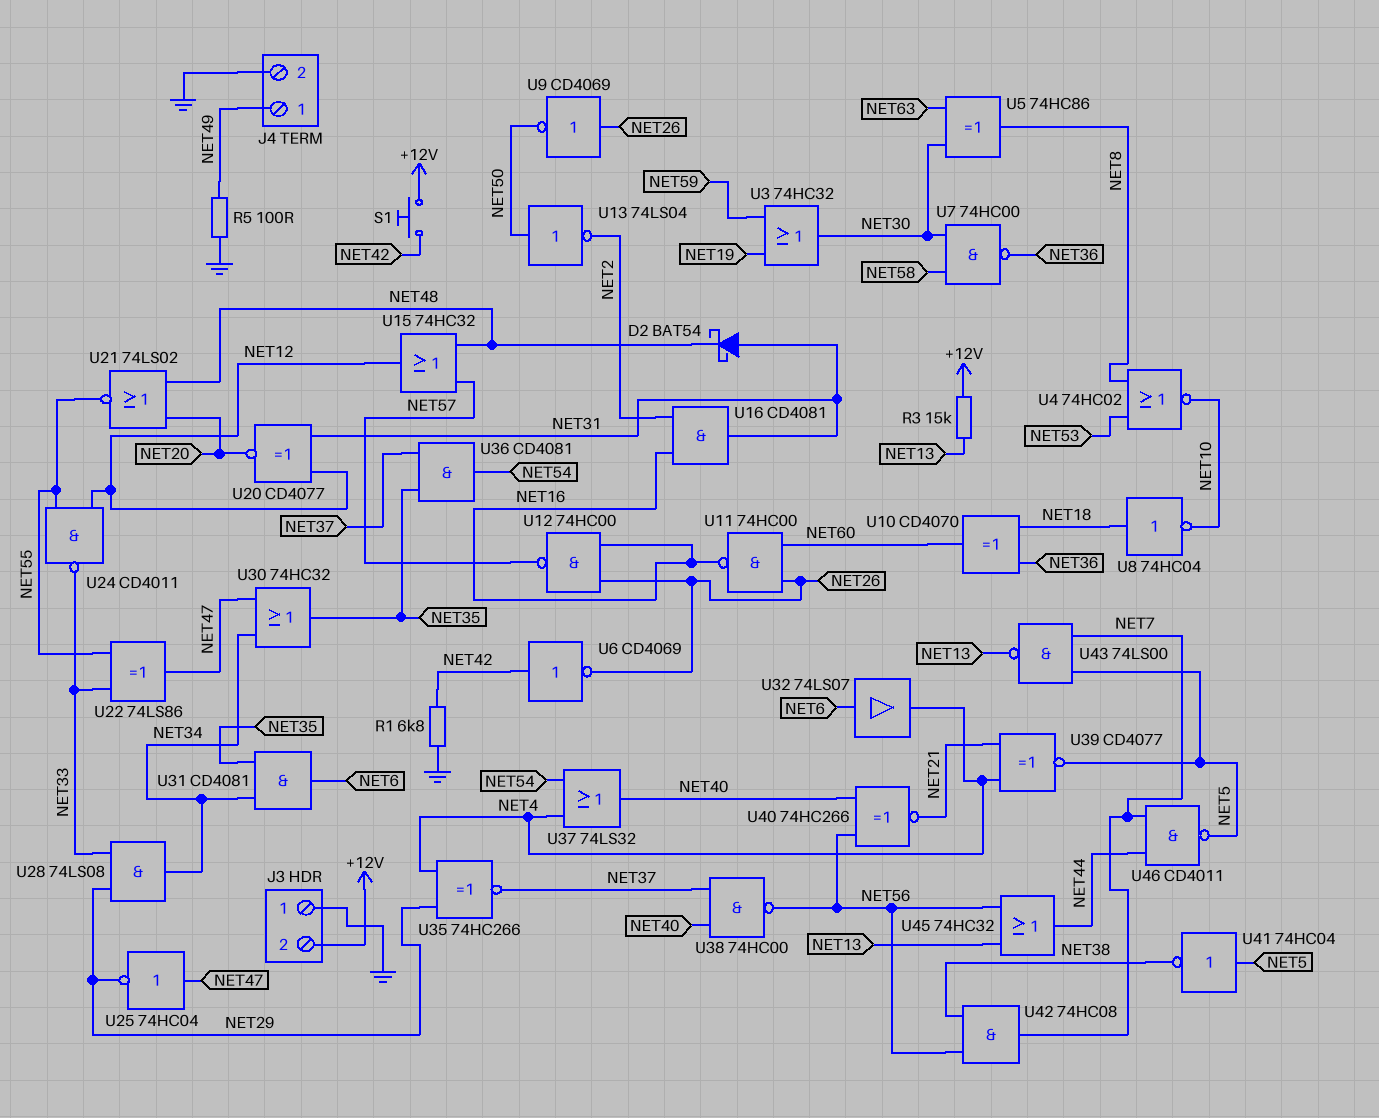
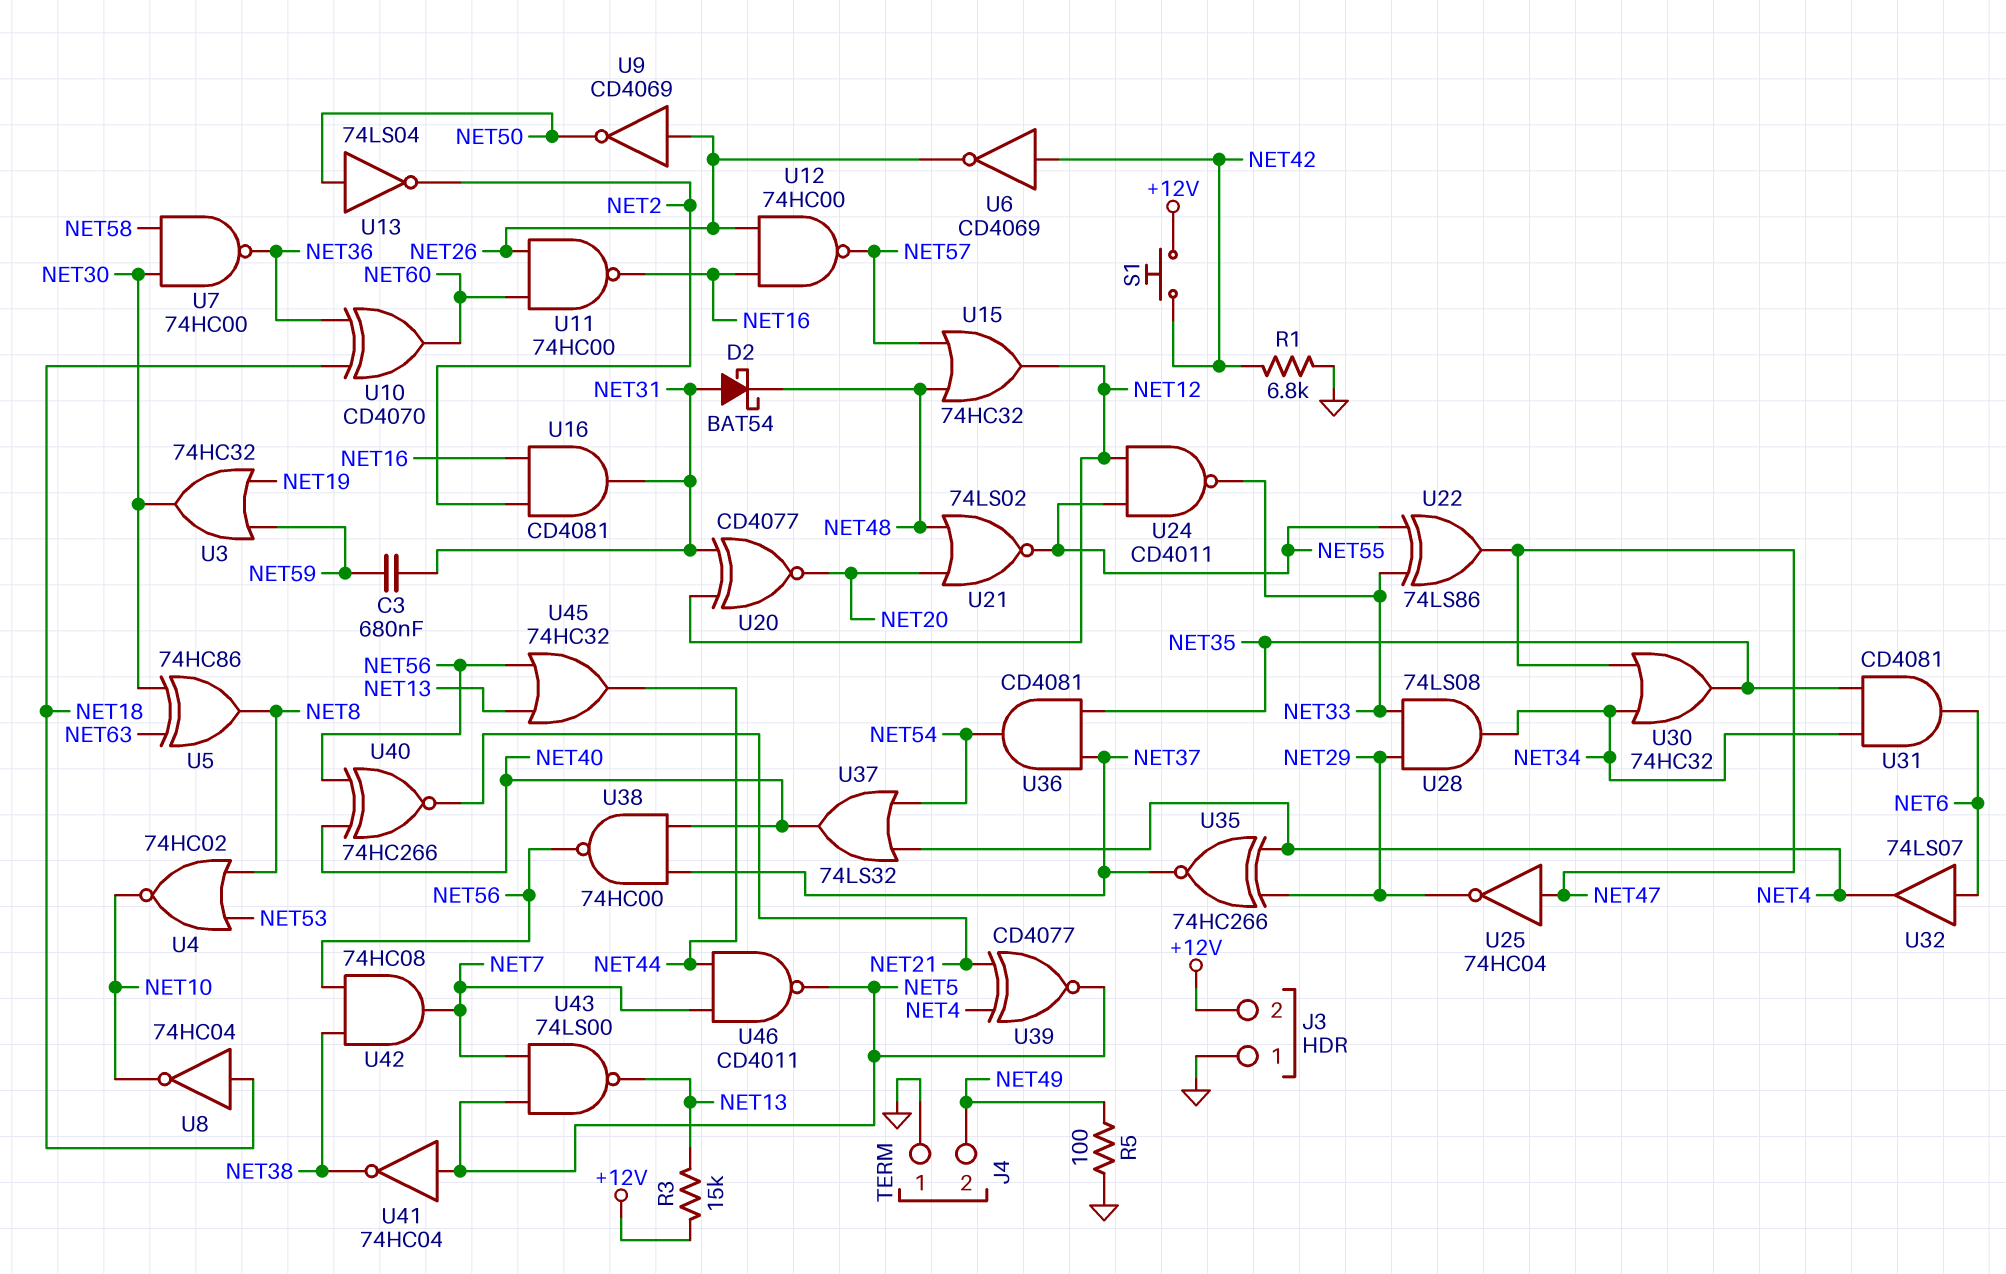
C3: none -> 680nF (NET31, NET59)
J4 pin 1: NET49 -> GND
J4 pin 2: GND -> NET49

